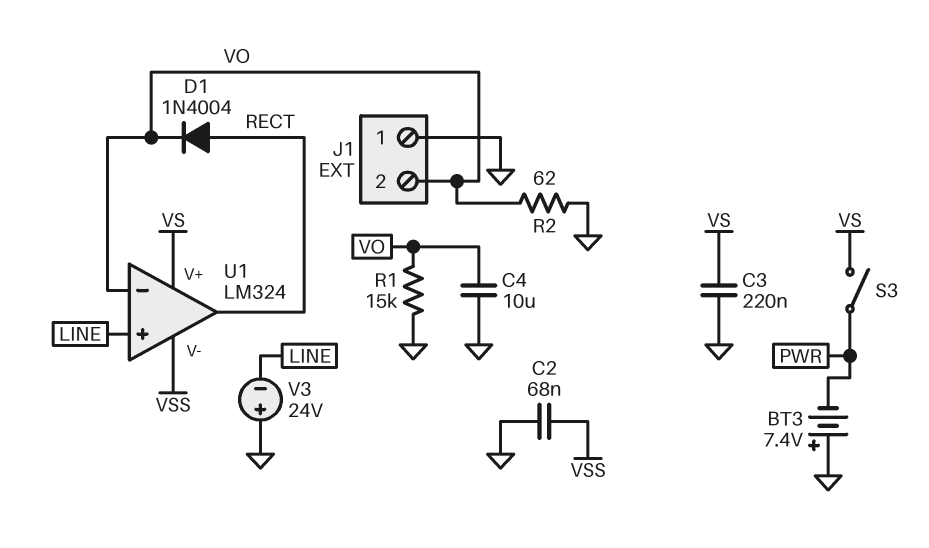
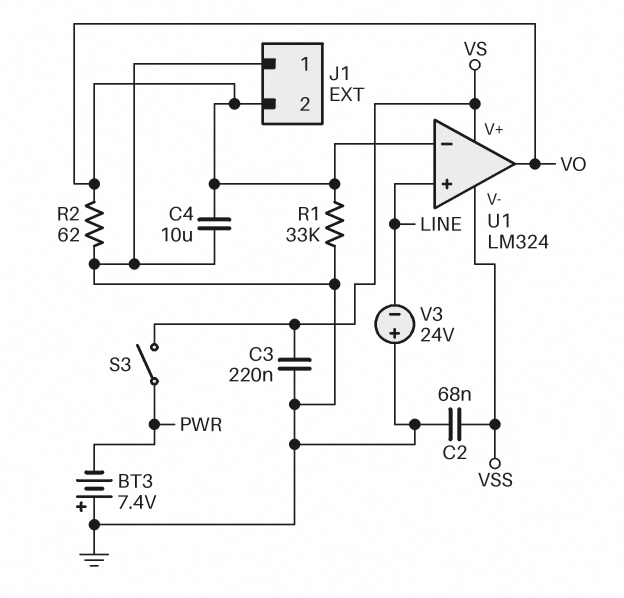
D1: diode 1N4004 (A RECT, K VO) -> none
R1: 15k (GND, VO) -> 33k (GND, VO)
U1 pin out: RECT -> VO

